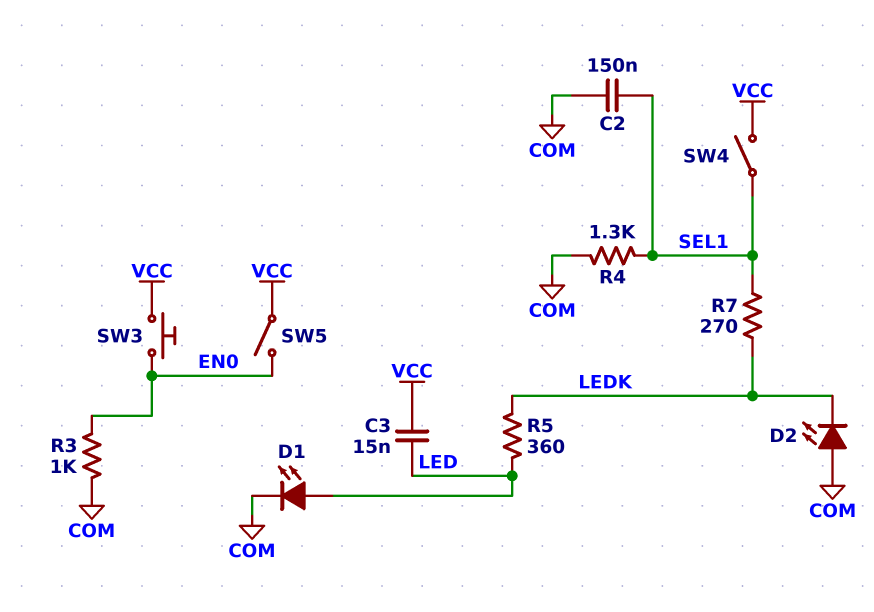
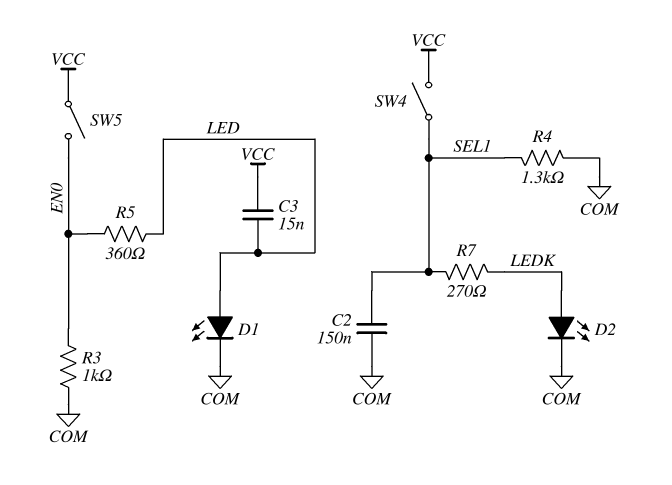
D2: LED (A COM, K LEDK) -> LED (A LEDK, K COM)
R5: 360 (LED, LEDK) -> 360 (EN0, LED)
SW3: button (EN0, VCC) -> none

